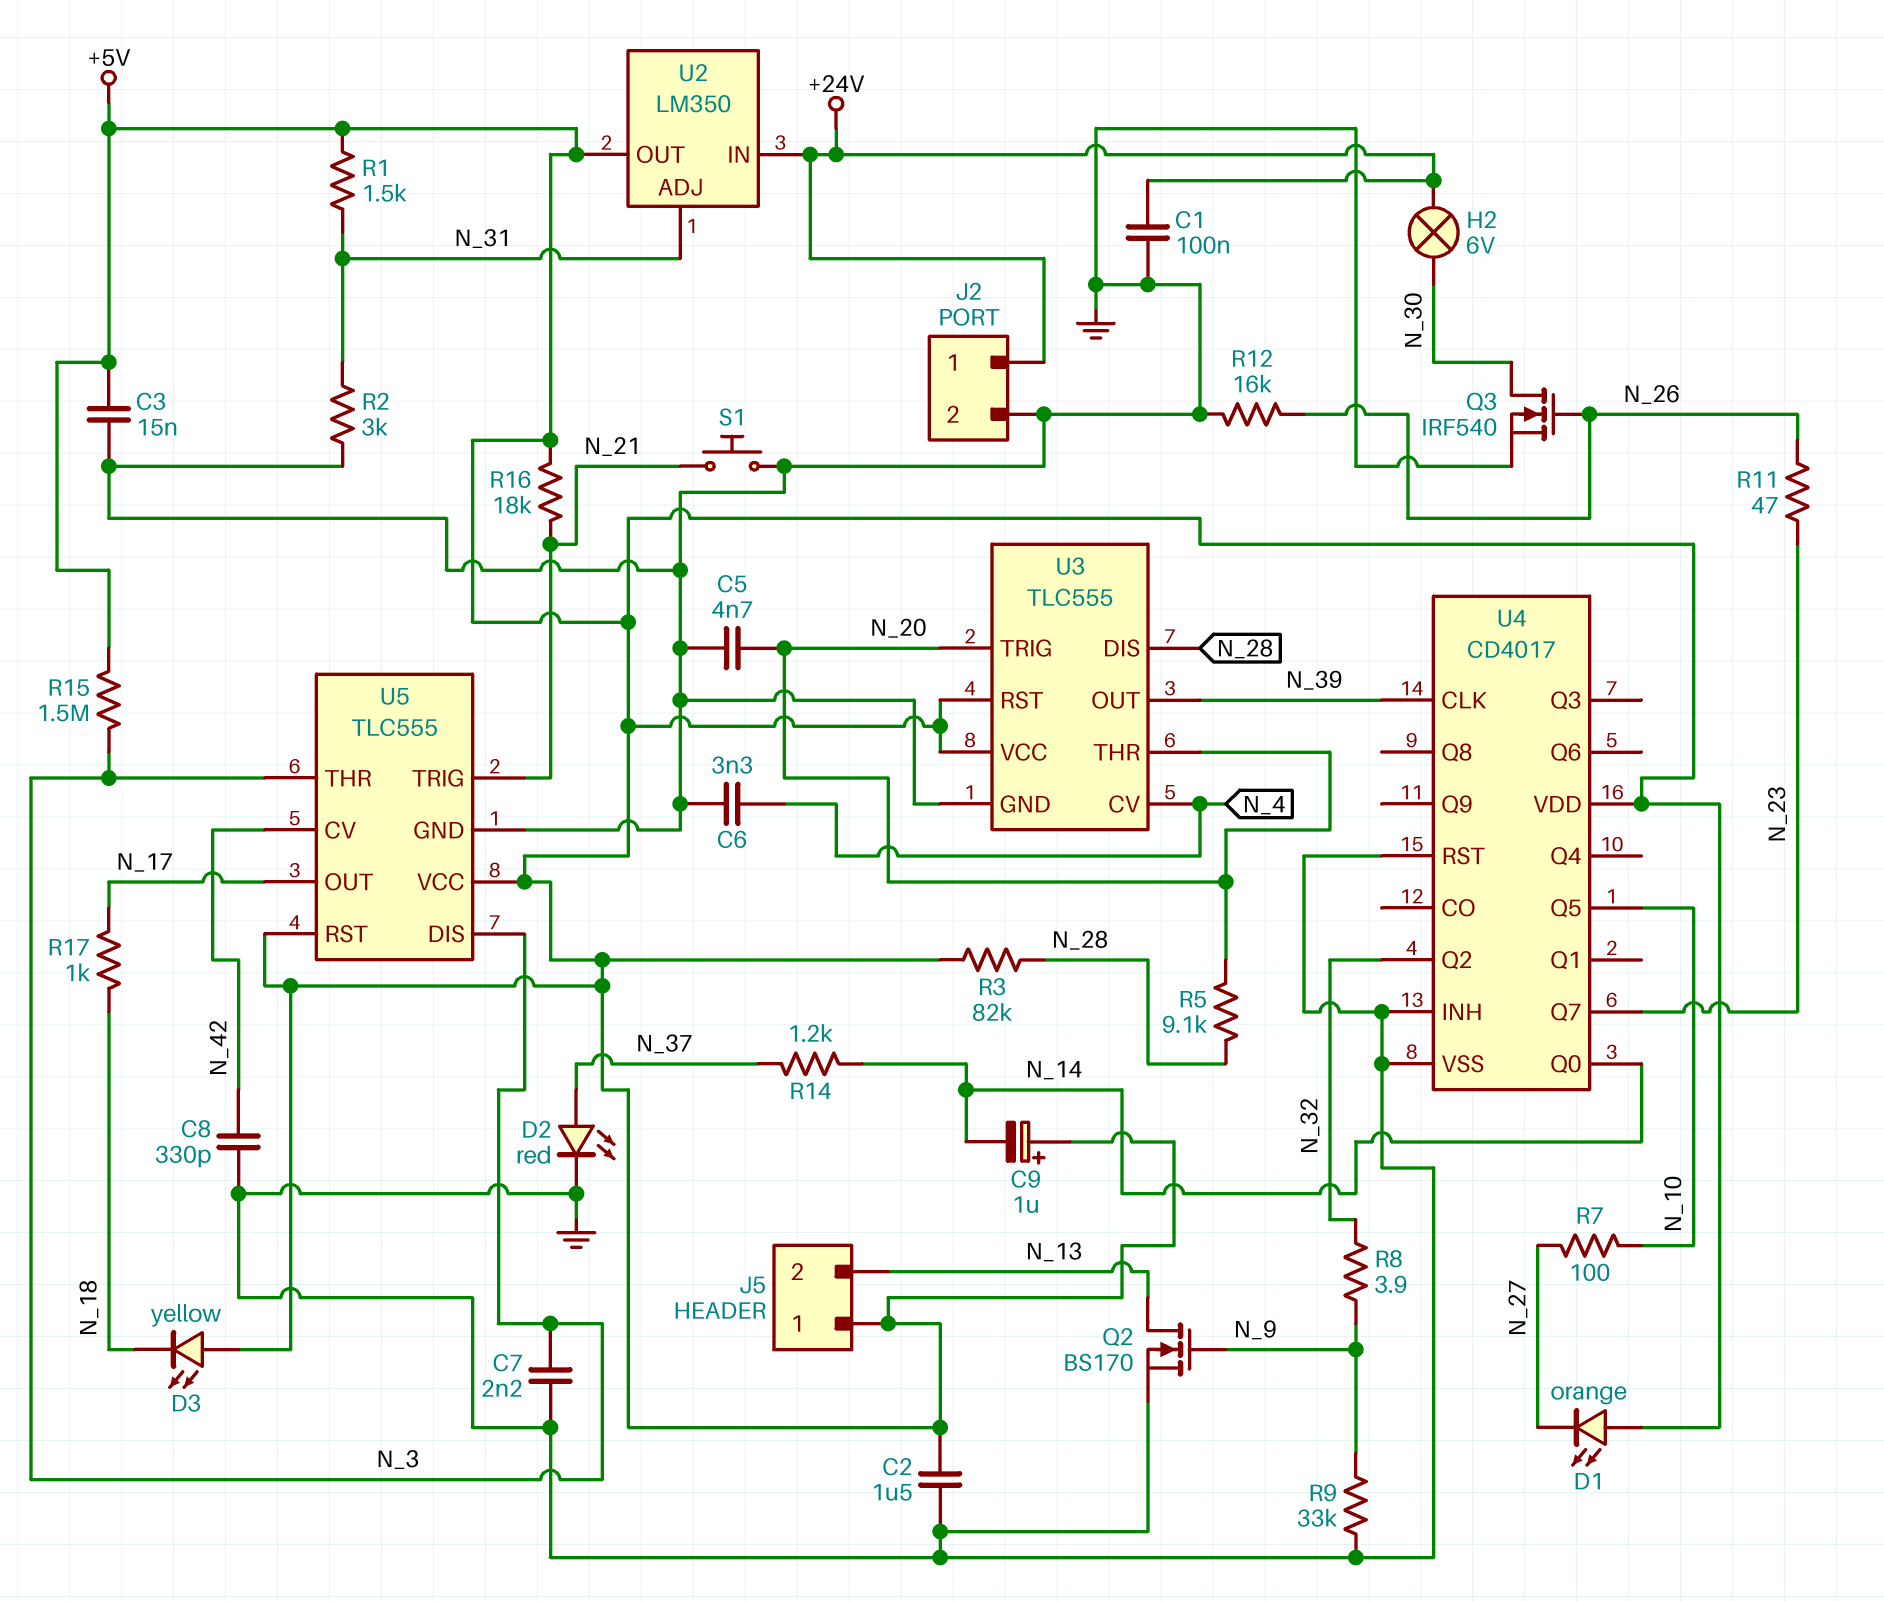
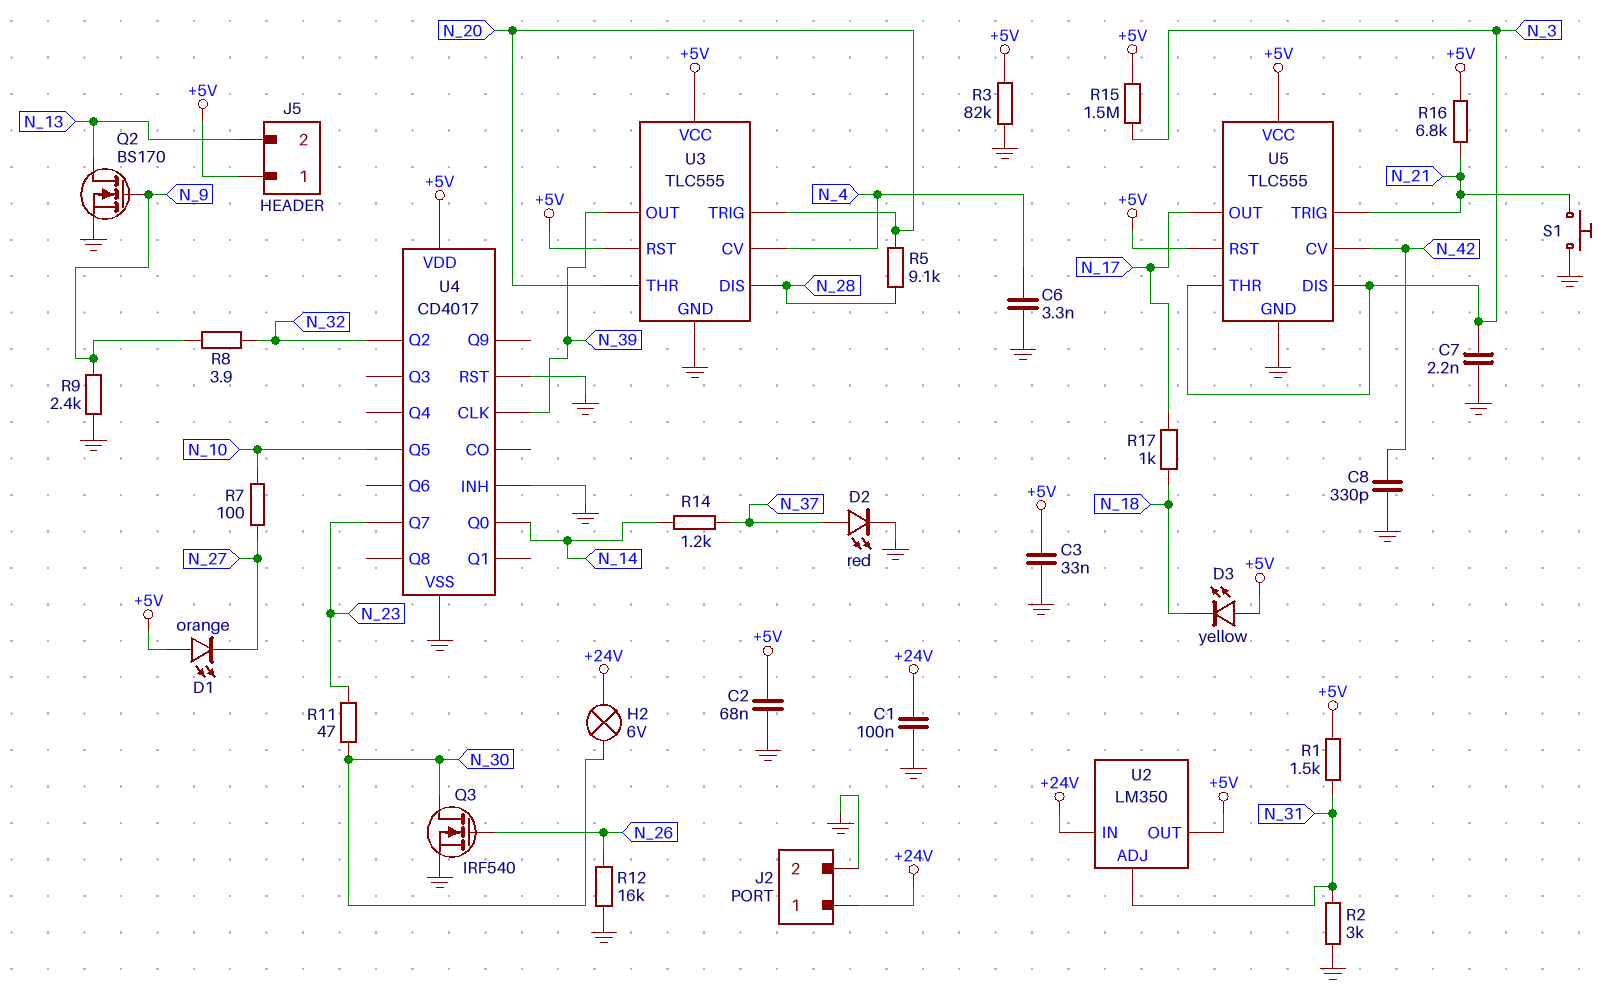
C2: 1.5uF (+5V, GND) -> 68nF (+5V, GND)
C3: 15nF (+5V, GND) -> 33nF (+5V, GND)
C5: 4.7nF (GND, N_20) -> none
C9: 1uF (plus +5V, minus N_14) -> none
R3: 82k (+5V, N_28) -> 82k (+5V, GND)
R9: 33k (GND, N_9) -> 2.4k (GND, N_9)
R11: 47 (N_23, N_26) -> 47 (N_23, N_30)
R16: 18k (+5V, N_21) -> 6.8k (+5V, N_21)

